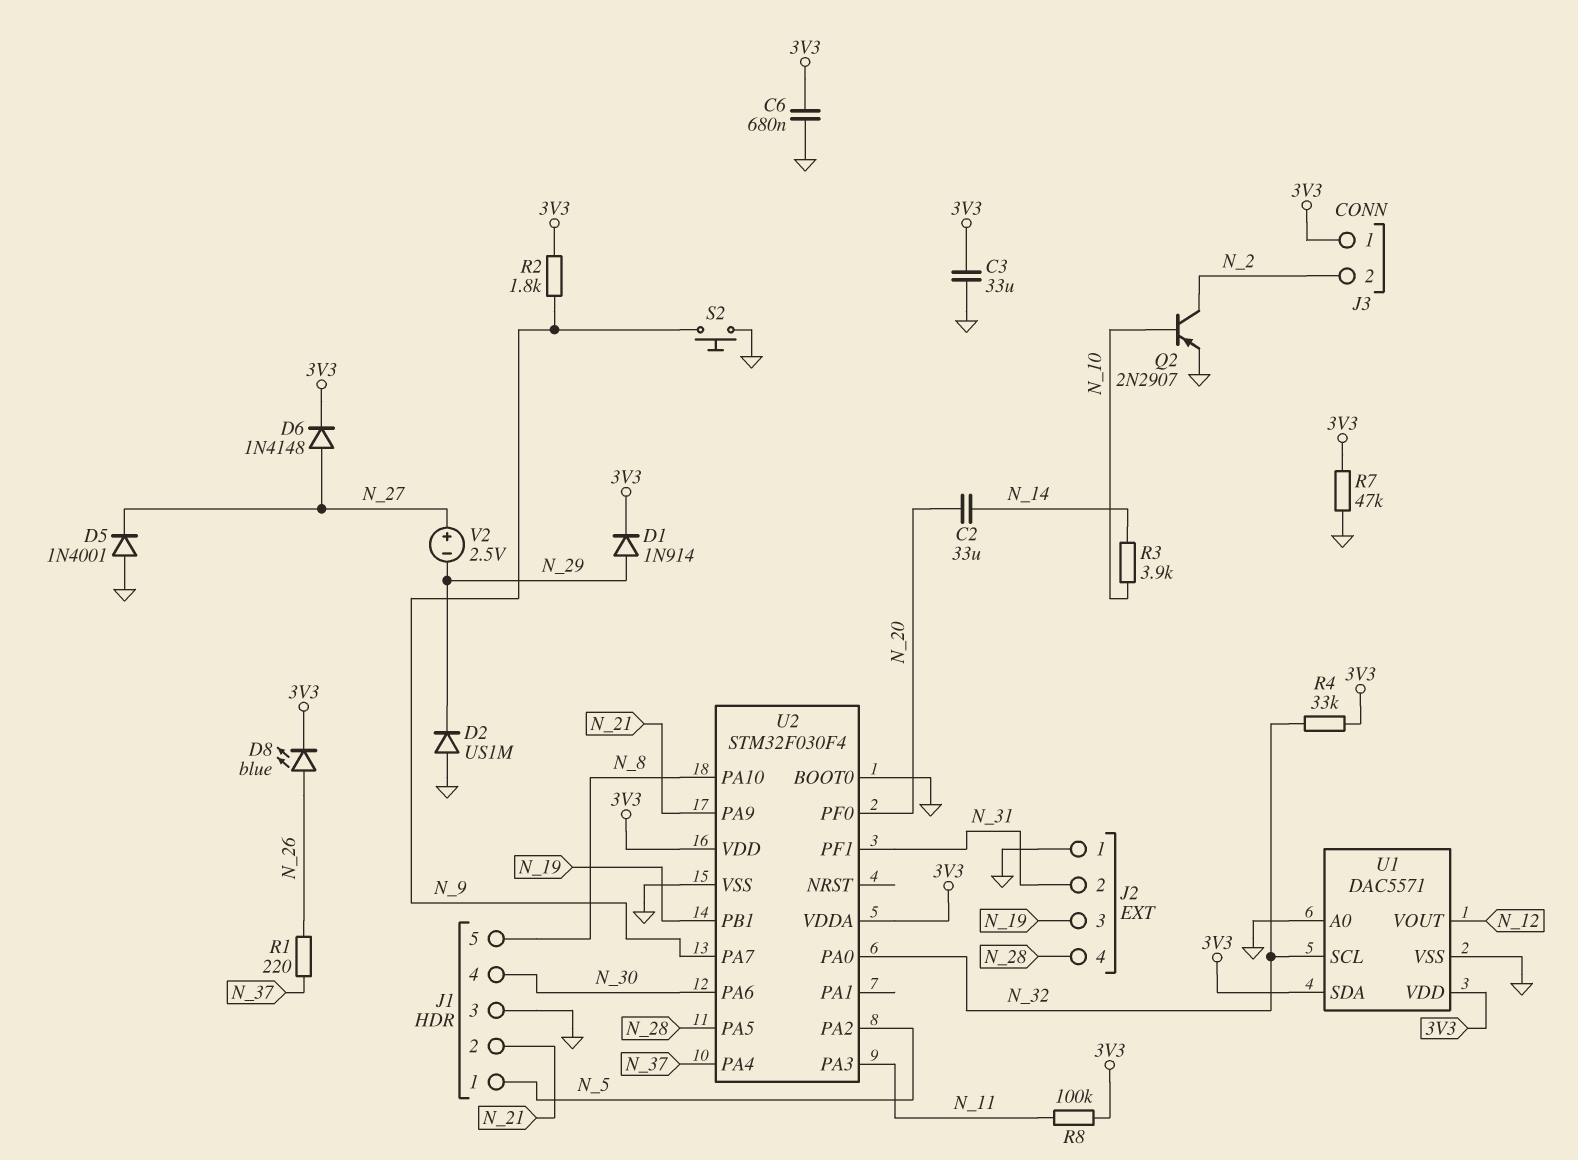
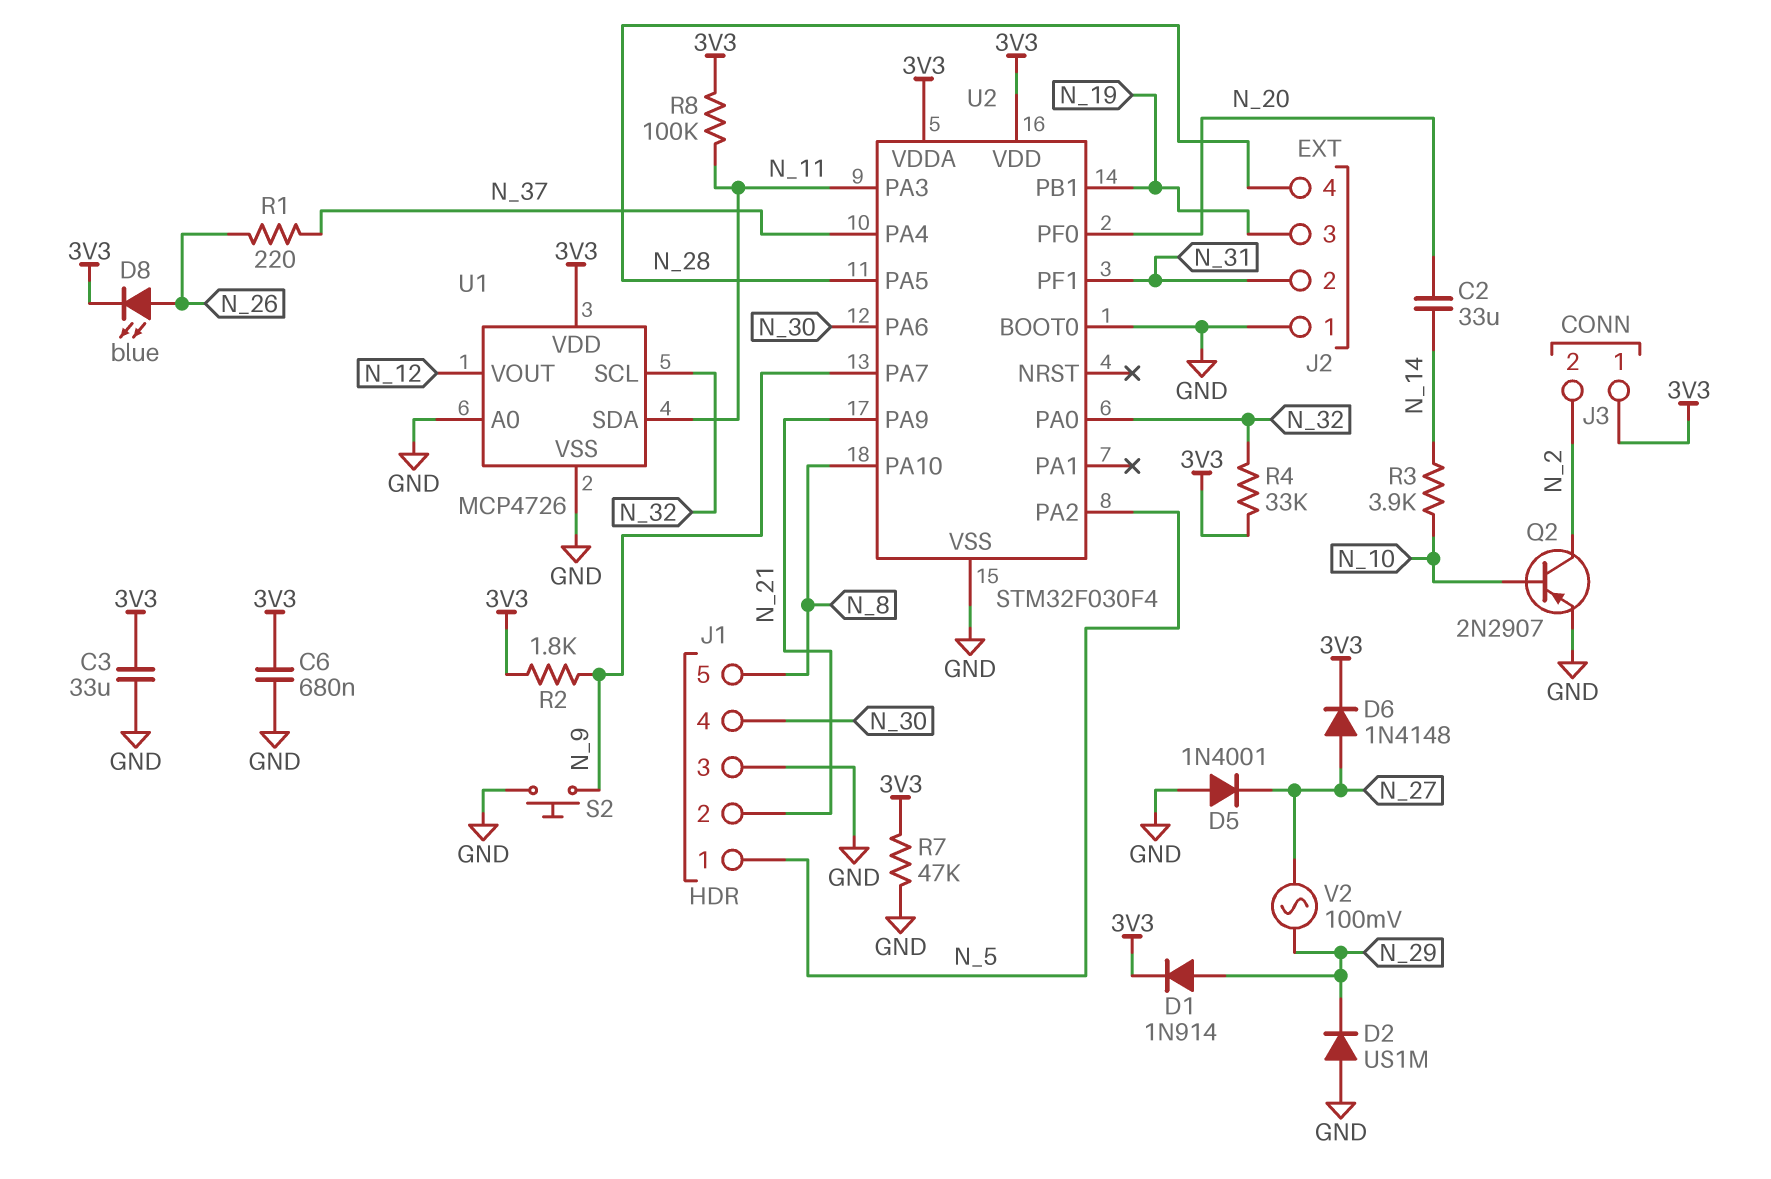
U1: DAC5571 -> MCP4726
U1 pin SDA: 3V3 -> N_11
V2: 2.5V (plus N_27, minus N_29) -> AC 100mV (N_27, N_29)

